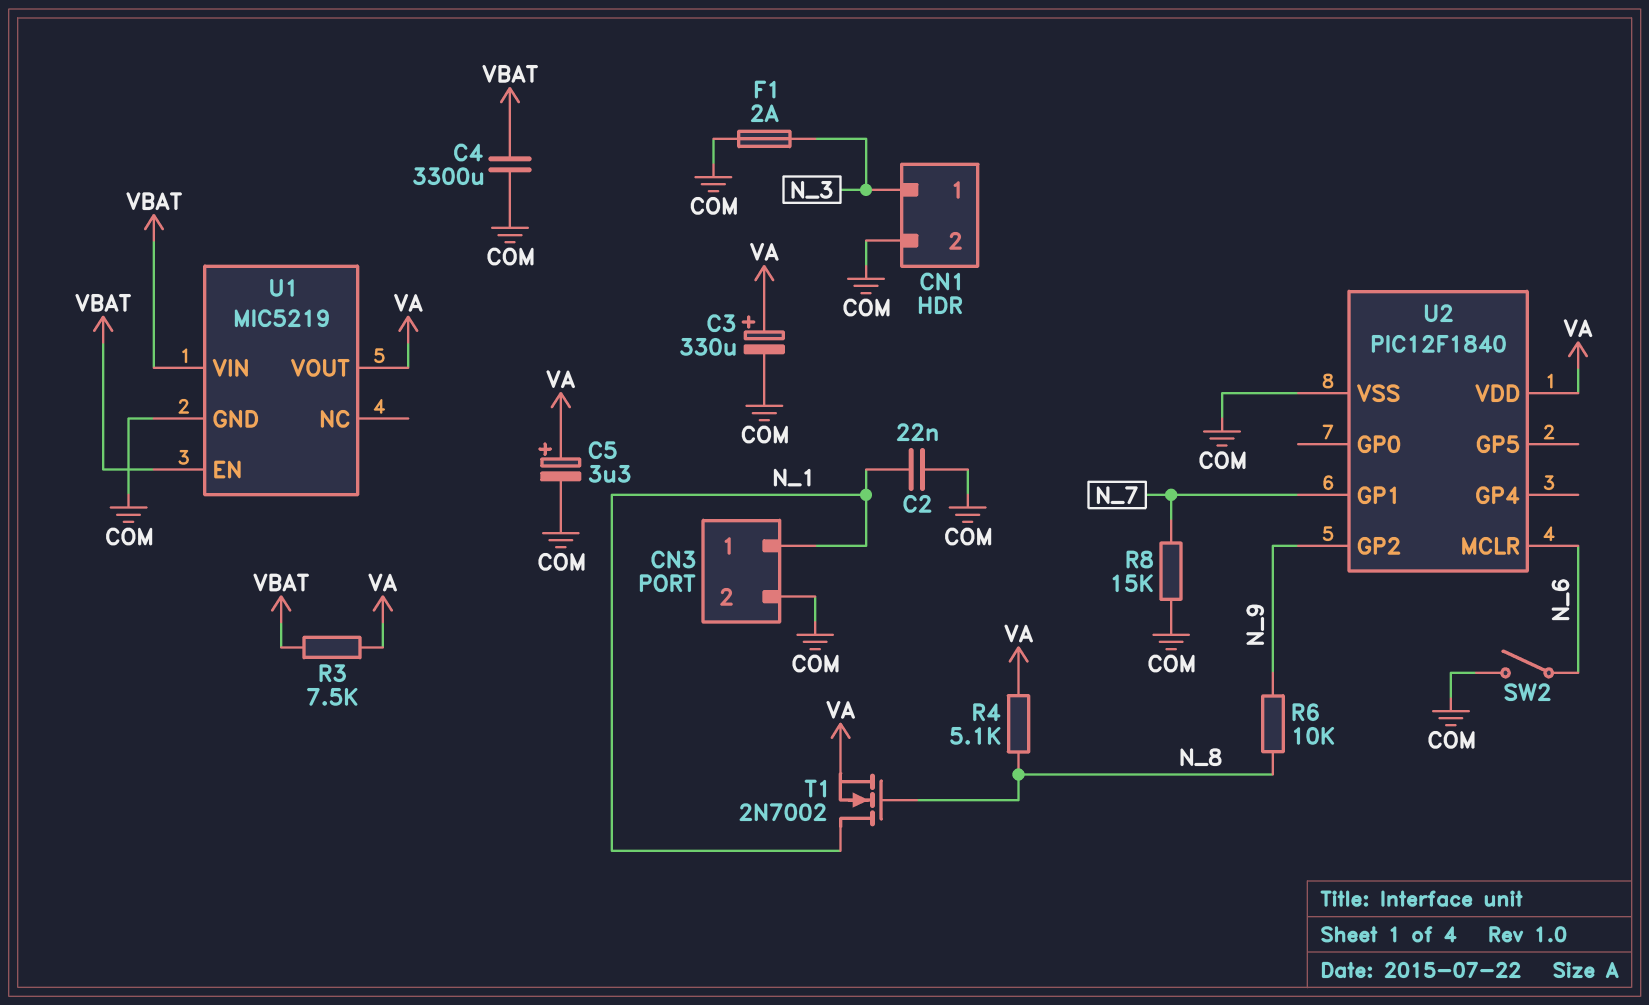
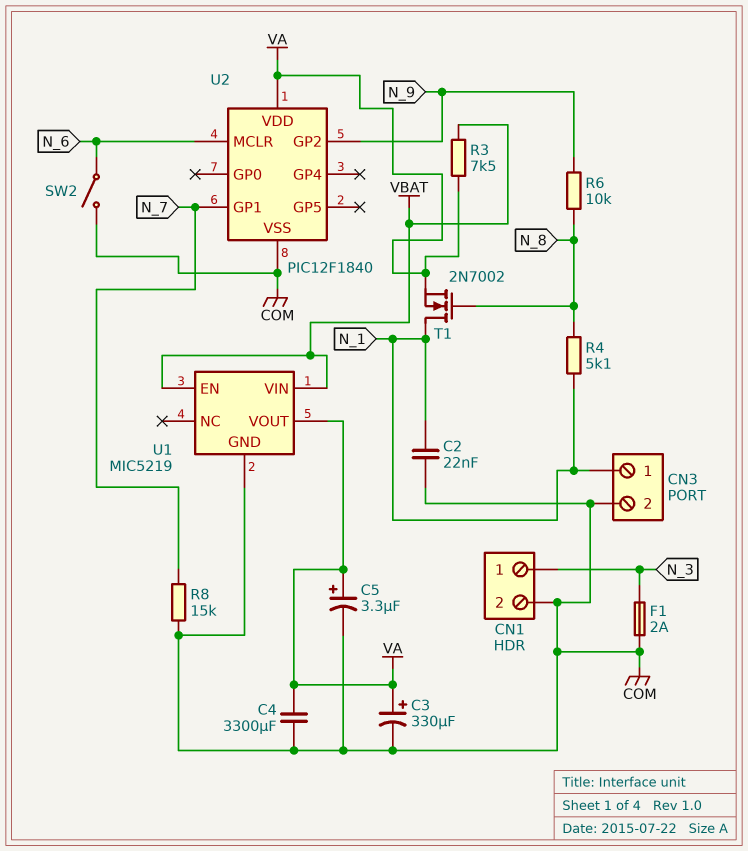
C4: 3300uF (COM, VBAT) -> 3300uF (COM, VA)
R4: 5.1k (N_8, VA) -> 5.1k (N_1, N_8)

